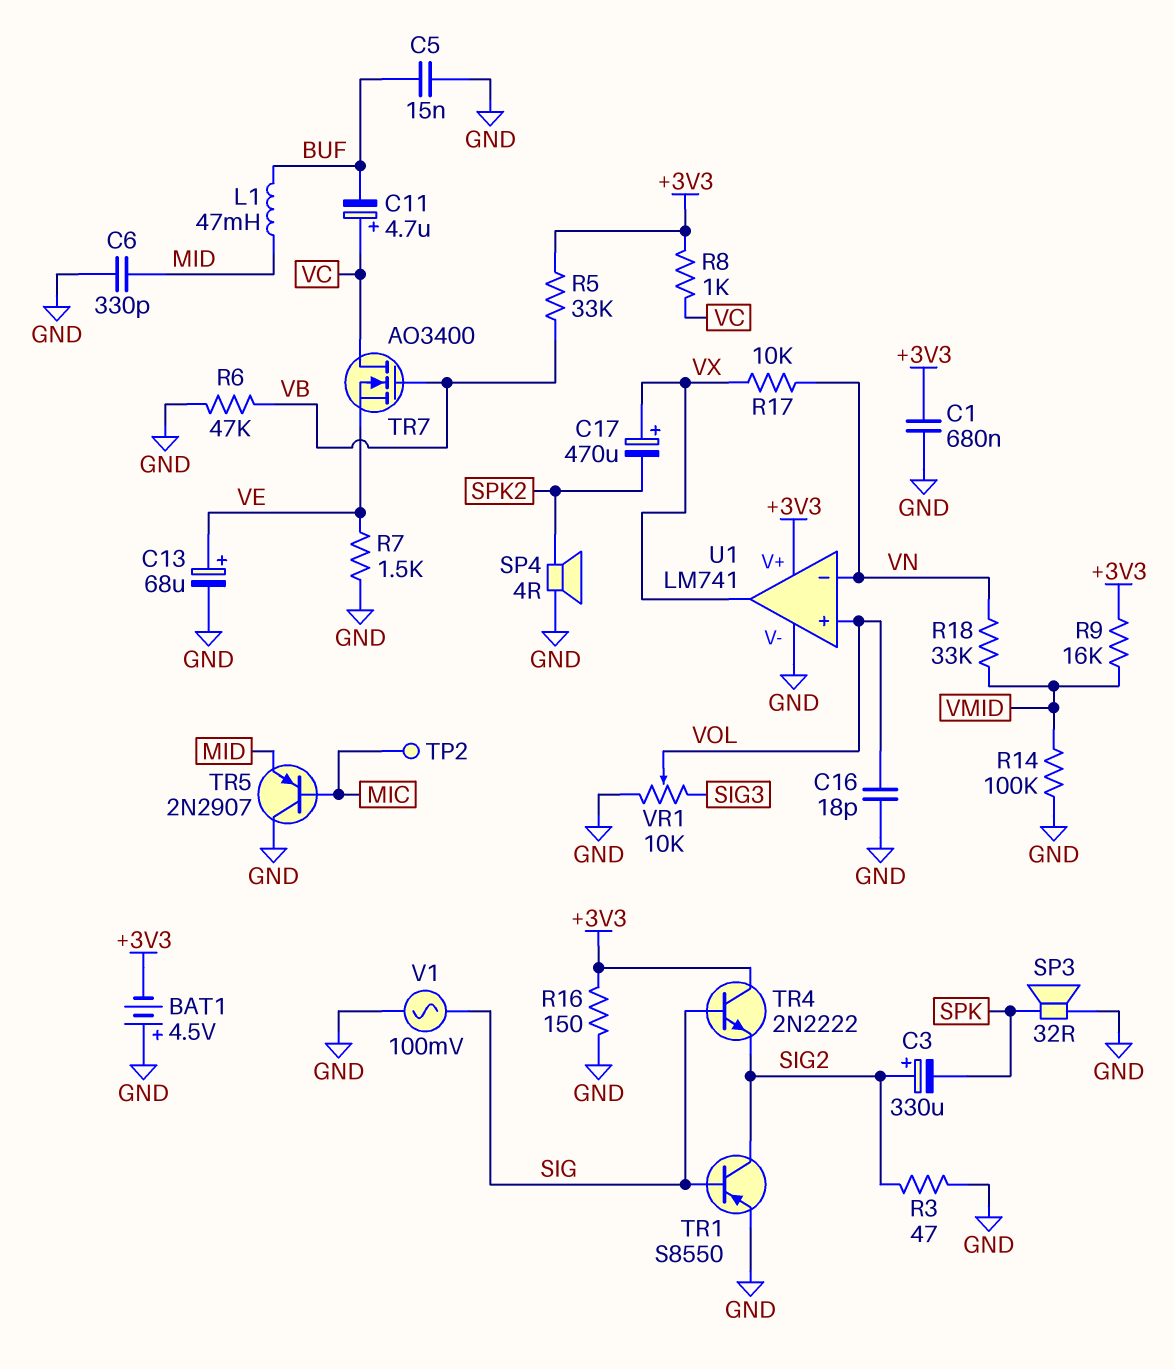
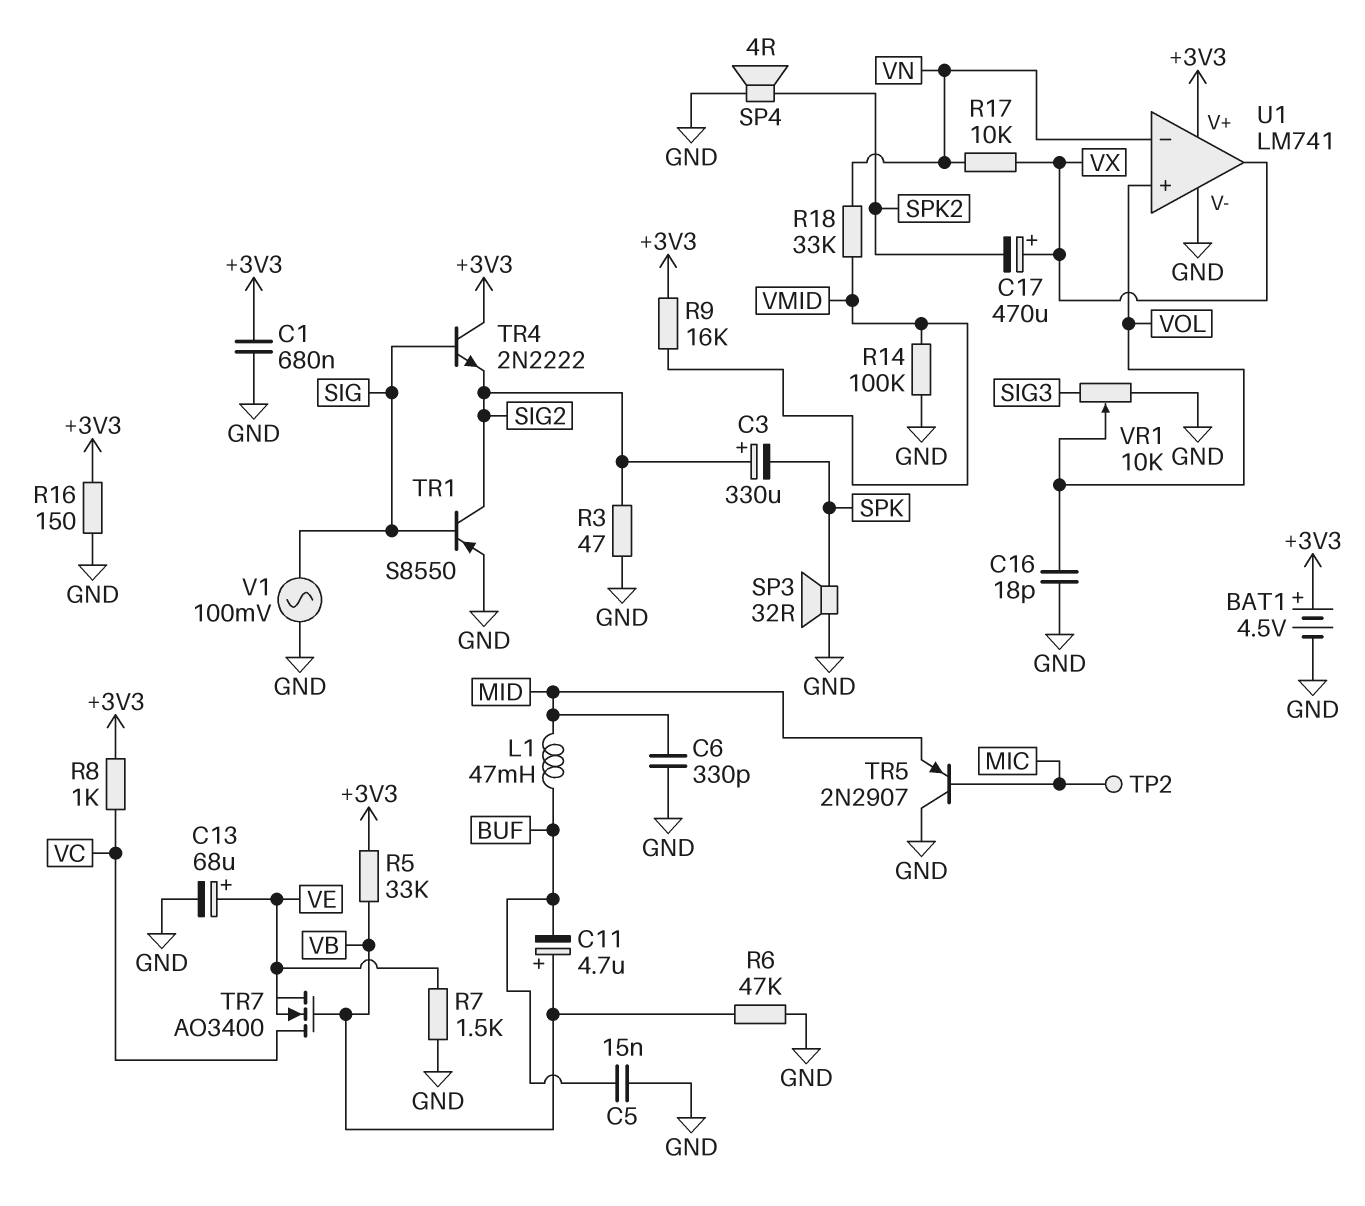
BAT1: 4.5V (plus GND, minus +3V3) -> 4.5V (plus +3V3, minus GND)
C11: 4.7uF (plus VC, minus BUF) -> 4.7uF (plus VB, minus BUF)

